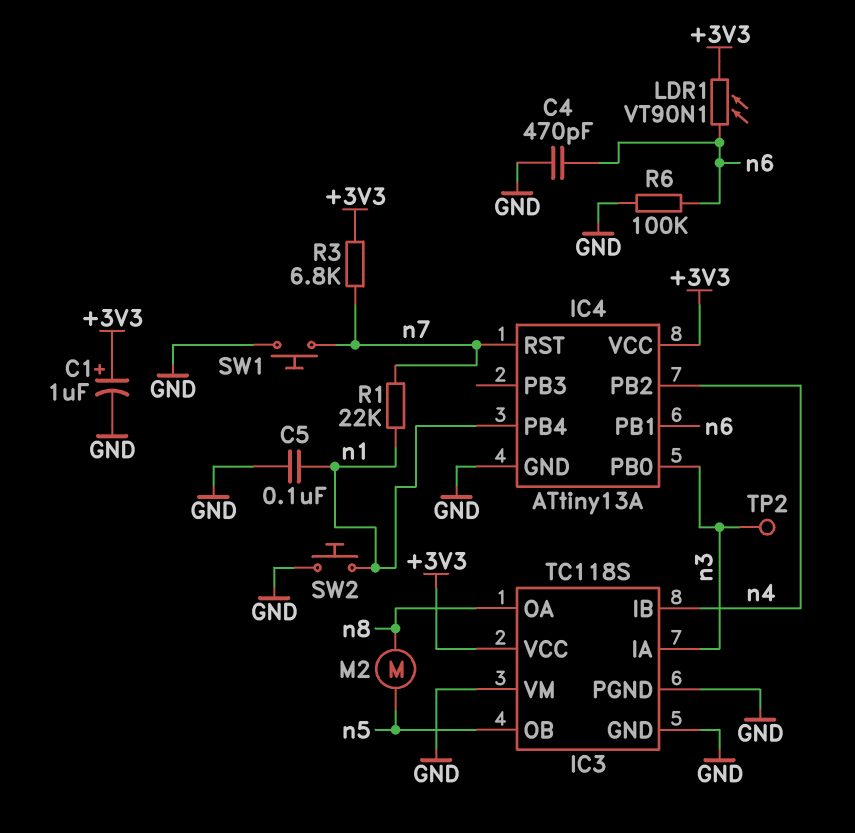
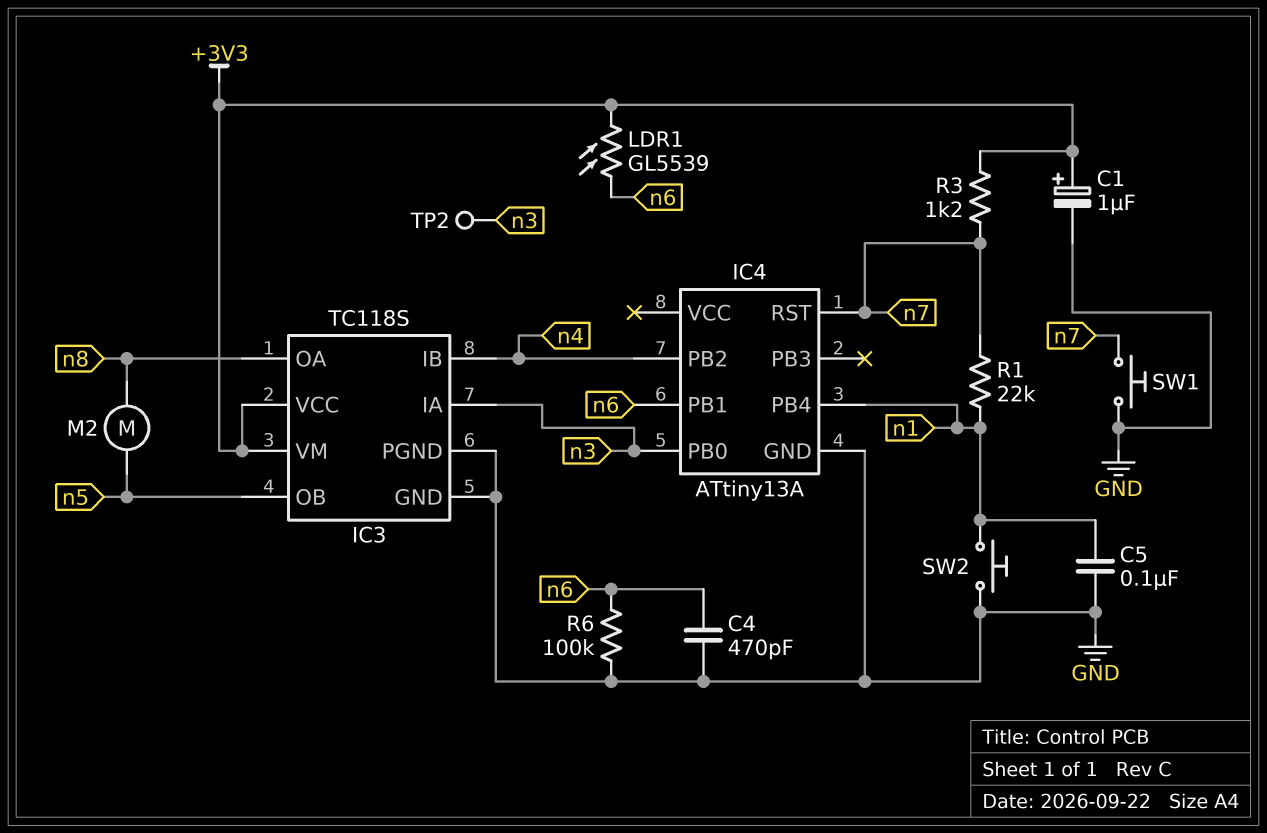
IC3 pin VM: GND -> +3V3
IC4 pin VCC: +3V3 -> none
LDR1: VT90N1 (+3V3, n6) -> GL5539 (+3V3, n6)
R3: 6.8k (+3V3, n7) -> 1.2k (+3V3, n7)

